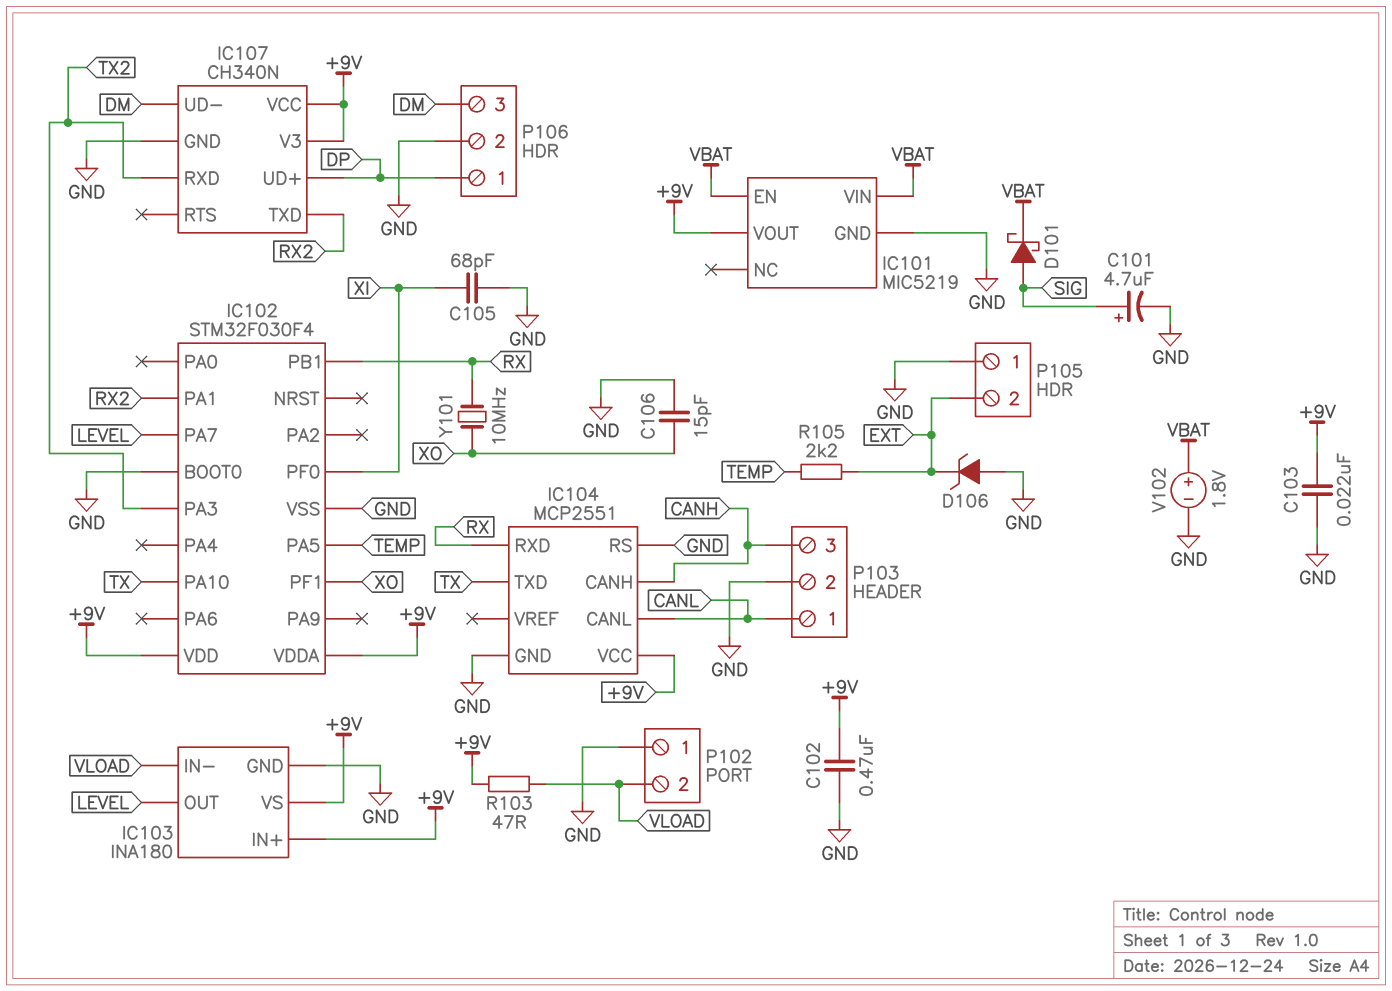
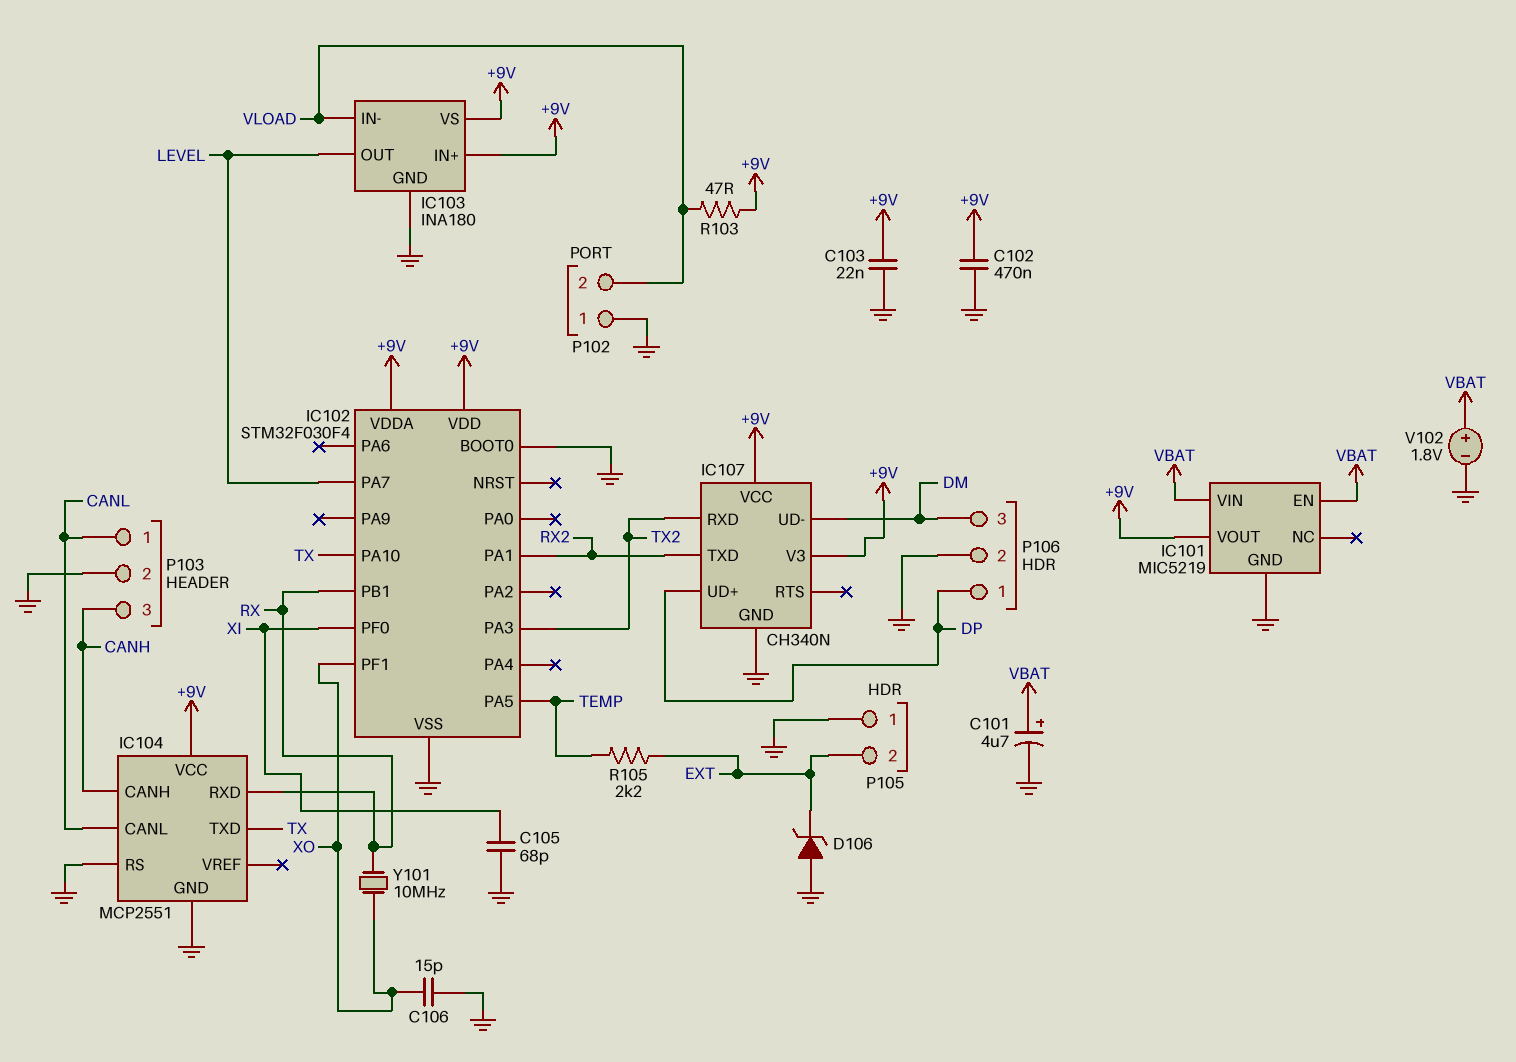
C101: 4.7uF (plus SIG, minus GND) -> 4.7uF (plus VBAT, minus GND)
D101: schottky (A SIG, K VBAT) -> none

